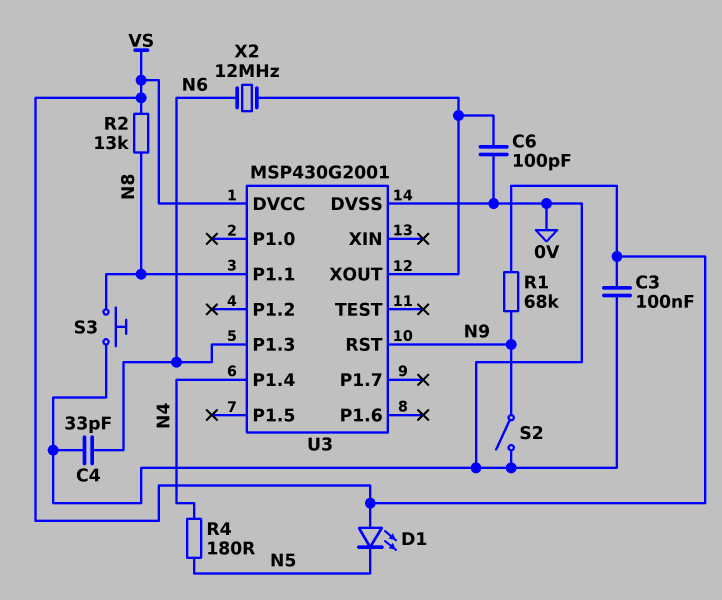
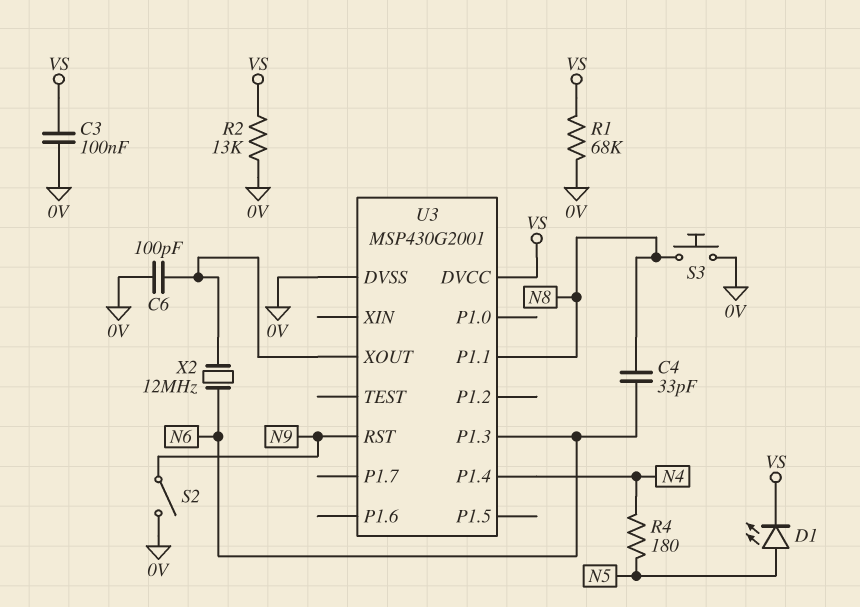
C4: 33pF (0V, N6) -> 33pF (N6, N8)
D1: LED (A VS, K N5) -> LED (A N5, K VS)
R1: 68k (N9, VS) -> 68k (0V, VS)
R2: 13k (N8, VS) -> 13k (0V, VS)

